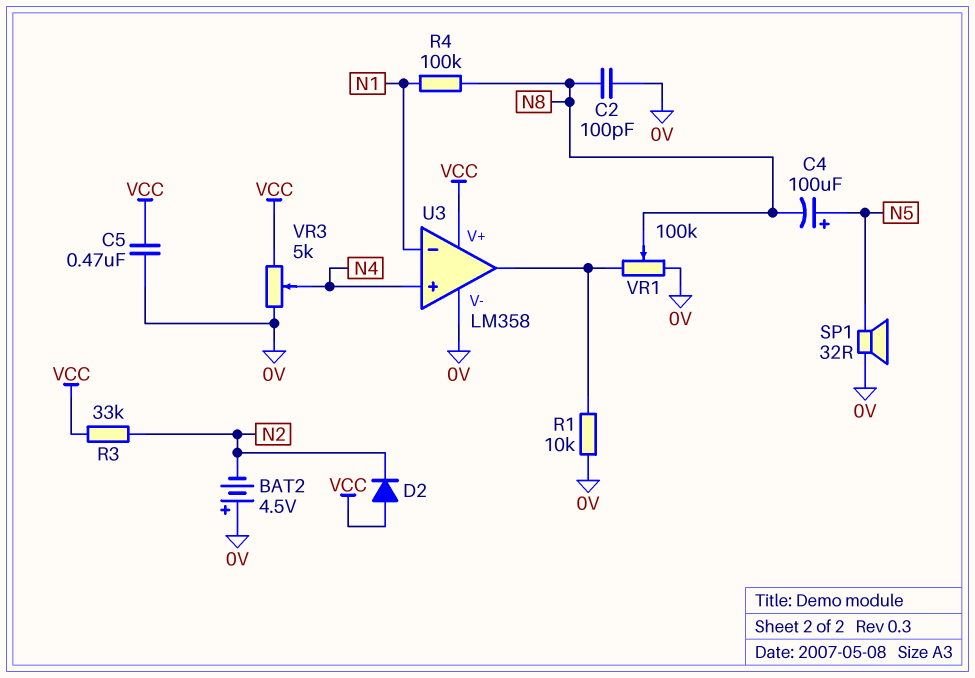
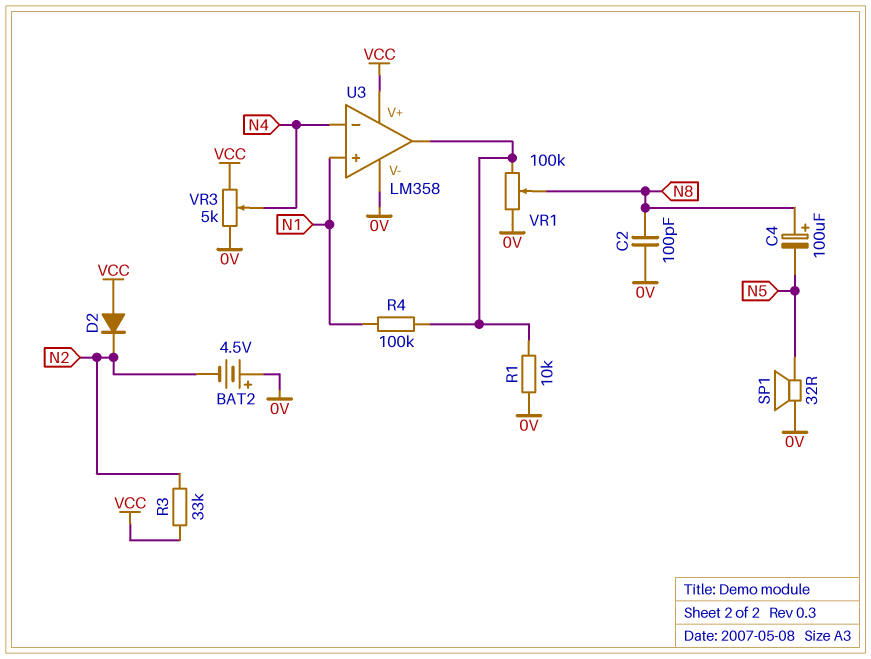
C4: 100uF (plus N5, minus N8) -> 100uF (plus N8, minus N5)
C5: 470nF (0V, VCC) -> none
R4: 100k (N1, N8) -> 100k (N1, U3/out)
U3 pin in+: N4 -> N1
U3 pin in-: N1 -> N4

